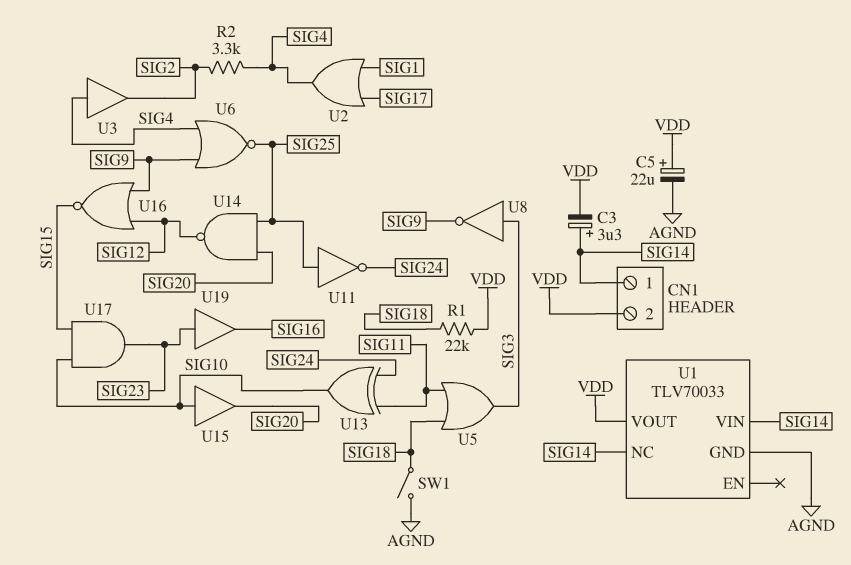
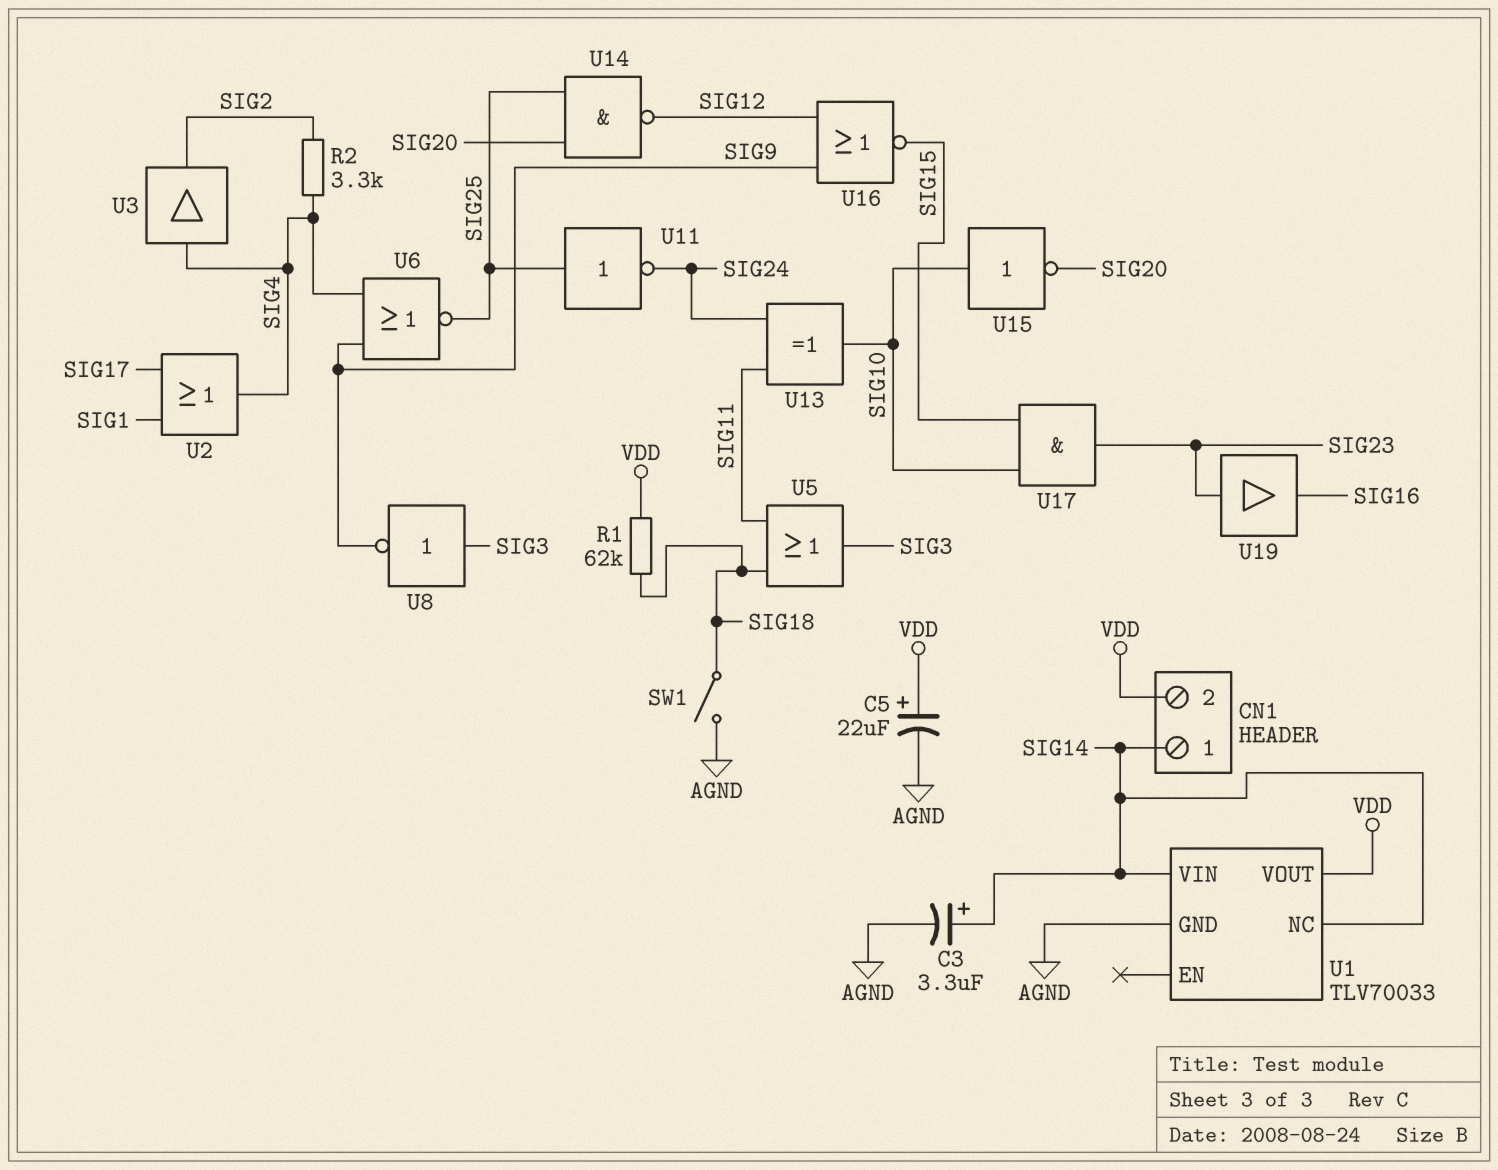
C3: 3.3uF (plus SIG14, minus VDD) -> 3.3uF (plus SIG14, minus AGND)
R1: 22k (SIG18, VDD) -> 62k (SIG18, VDD)
U15: buffer (in SIG10, out SIG20) -> NOT (in SIG10, out SIG20)

